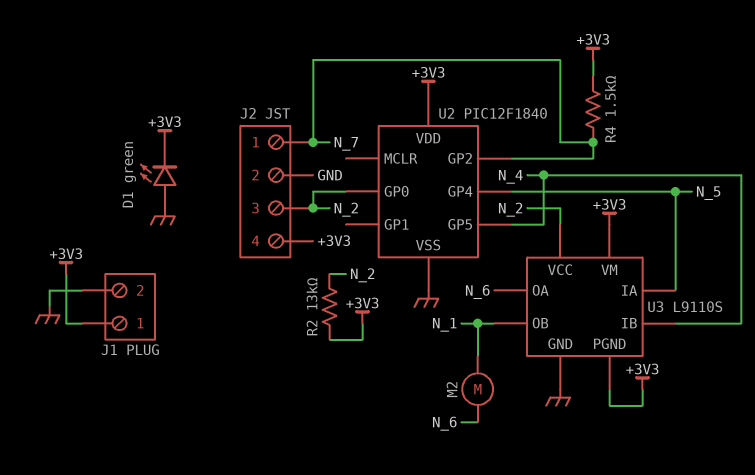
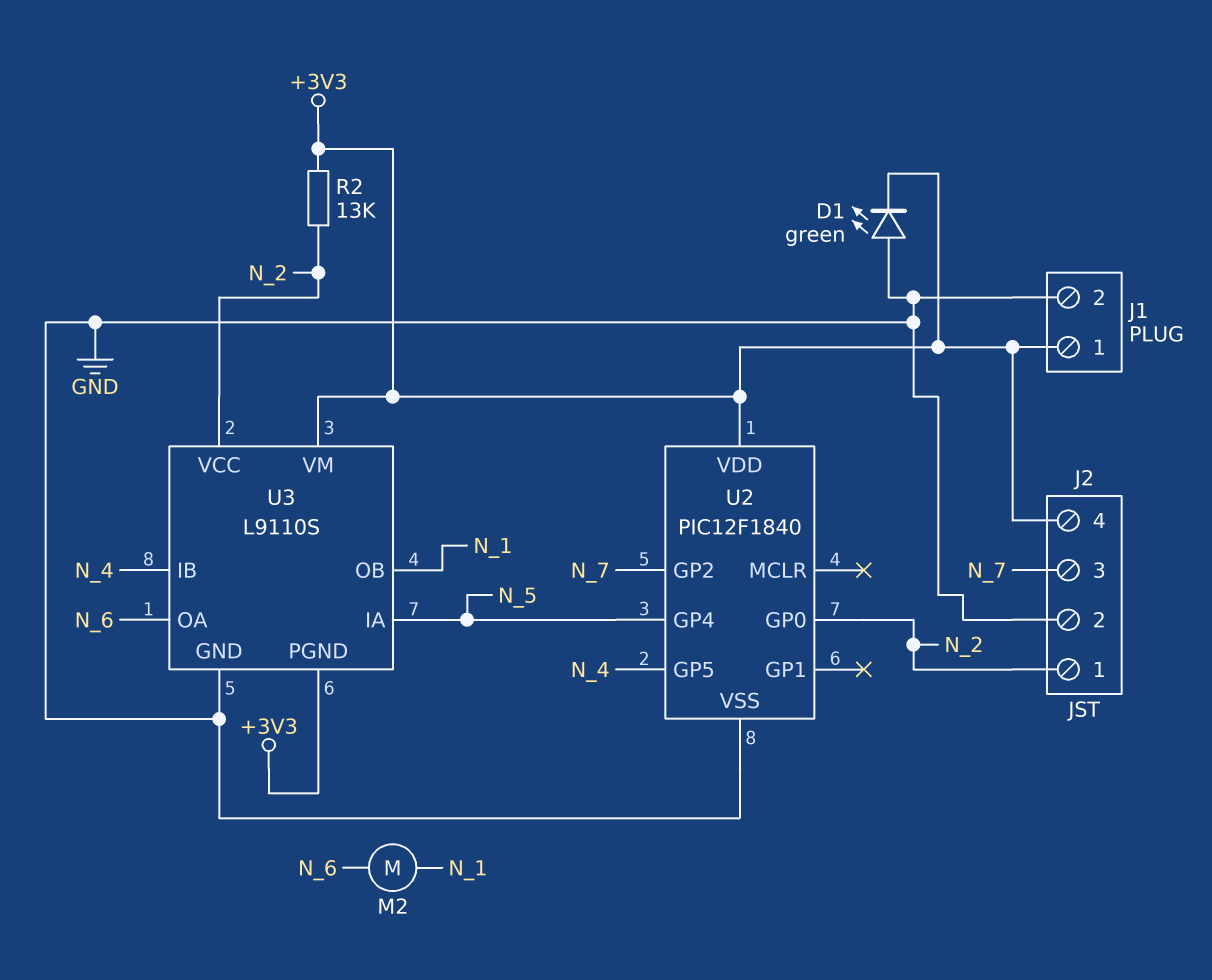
J2 pin 1: N_7 -> N_2
J2 pin 3: N_2 -> N_7
R4: 1.5k (+3V3, N_7) -> none

